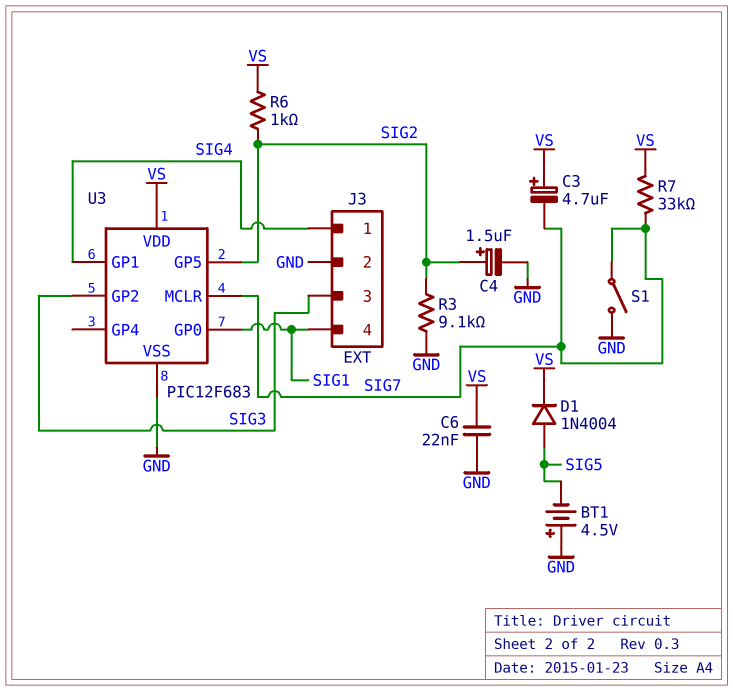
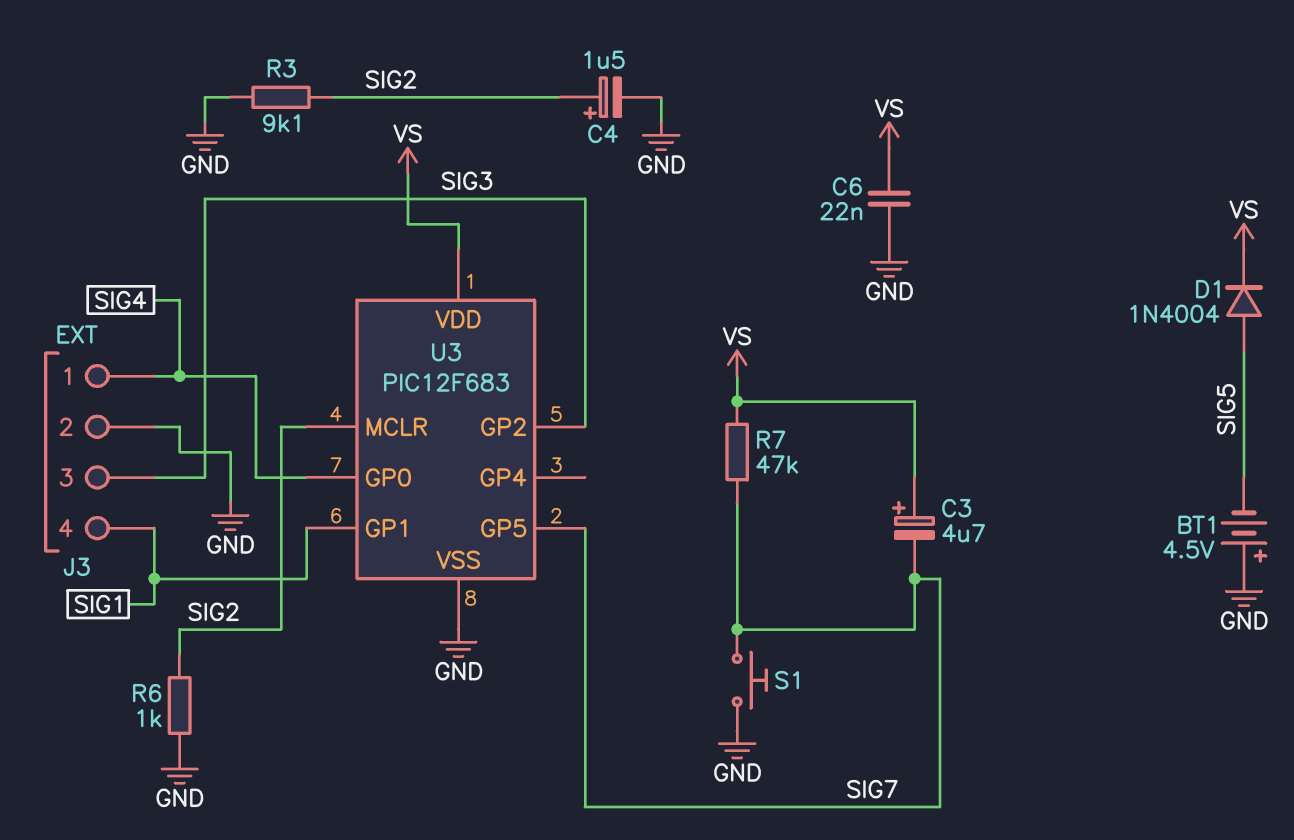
R6: 1k (SIG2, VS) -> 1k (GND, SIG2)
R7: 33k (SIG7, VS) -> 47k (SIG7, VS)
S1: switch (GND, SIG7) -> button (GND, SIG7)
U3 pin GP0: SIG1 -> SIG4
U3 pin GP1: SIG4 -> SIG1
U3 pin GP5: SIG2 -> SIG7
U3 pin MCLR: SIG7 -> SIG2

